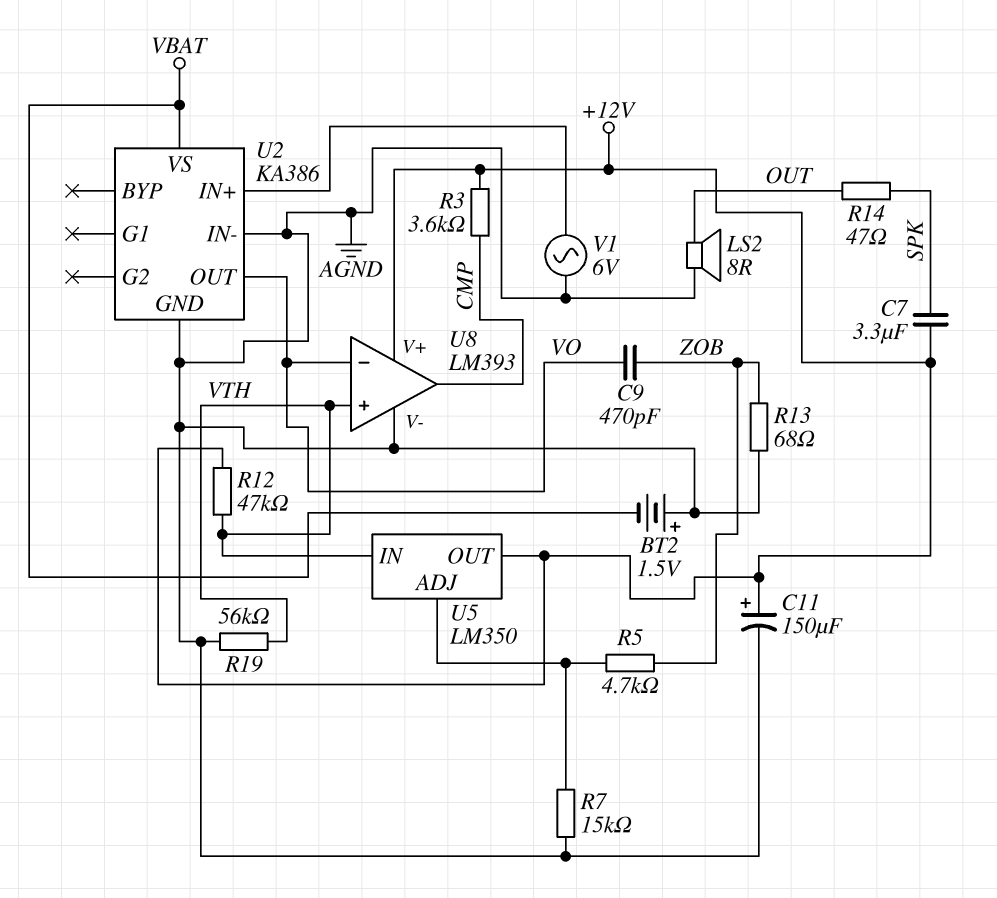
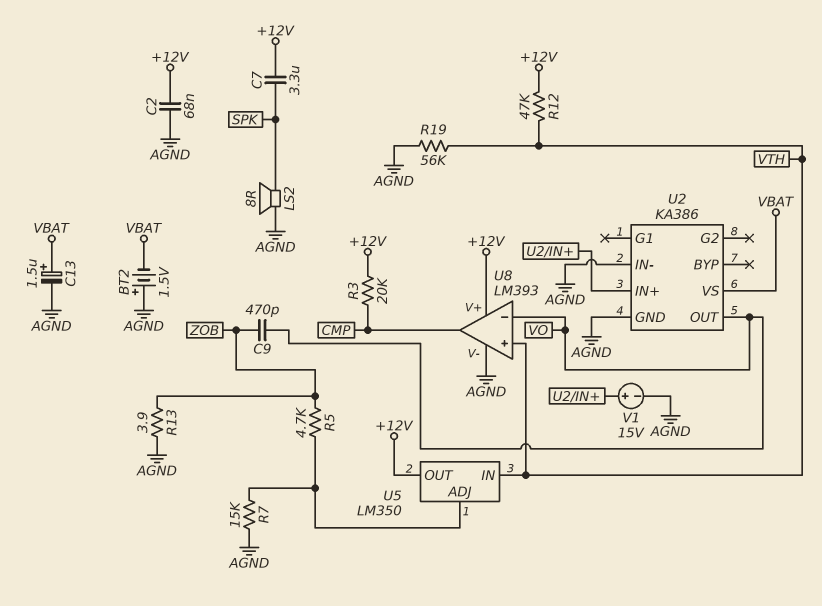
C2: none -> 68nF (+12V, AGND)
C11: 150uF (plus +12V, minus AGND) -> none
C13: none -> 1.5uF (plus VBAT, minus AGND)
LS2: speaker 8R (AGND, OUT) -> speaker 8R (AGND, SPK)
R3: 3.6k (+12V, CMP) -> 20k (+12V, CMP)
R13: 68 (AGND, ZOB) -> 3.9 (AGND, ZOB)
R14: 47 (OUT, SPK) -> none
V1: AC 6V (AGND, U2/IN+) -> 15V (plus U2/IN+, minus AGND)

